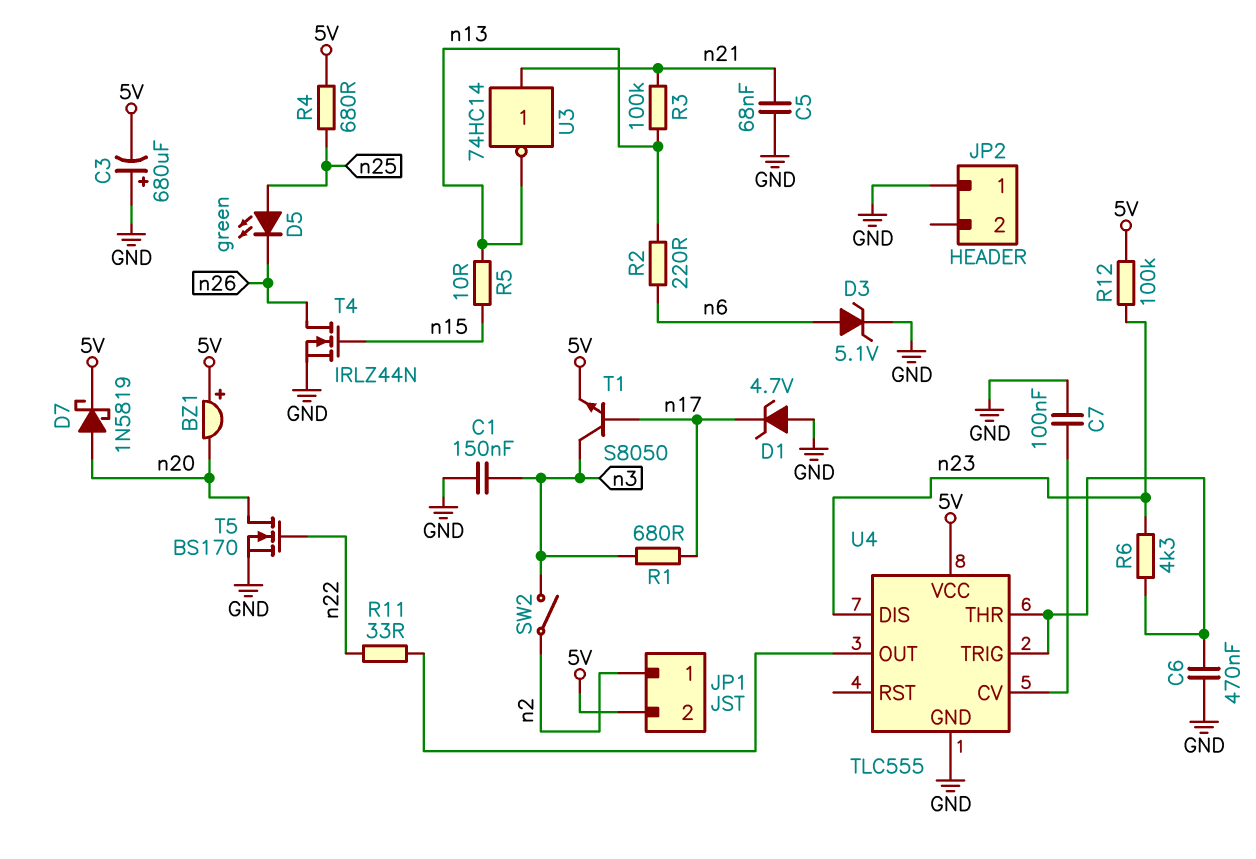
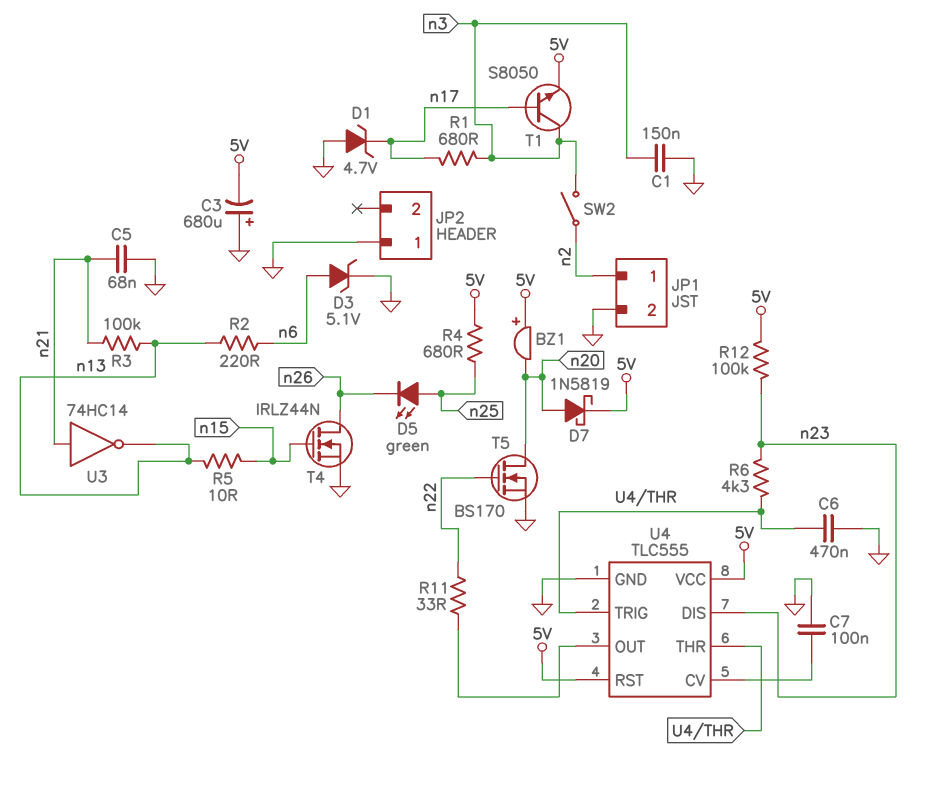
JP1 pin 2: 5V -> GND
U4 pin RST: none -> 5V

